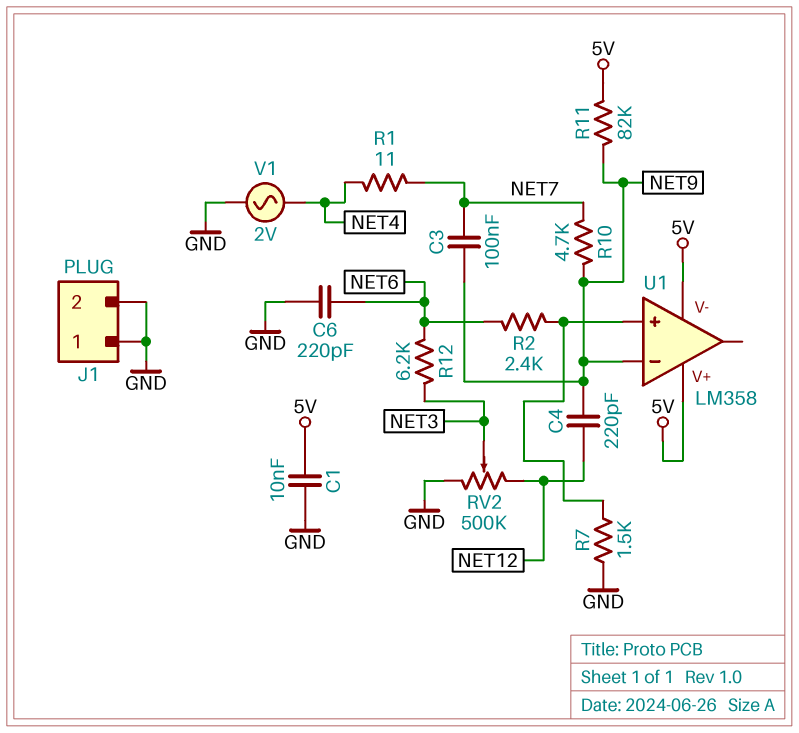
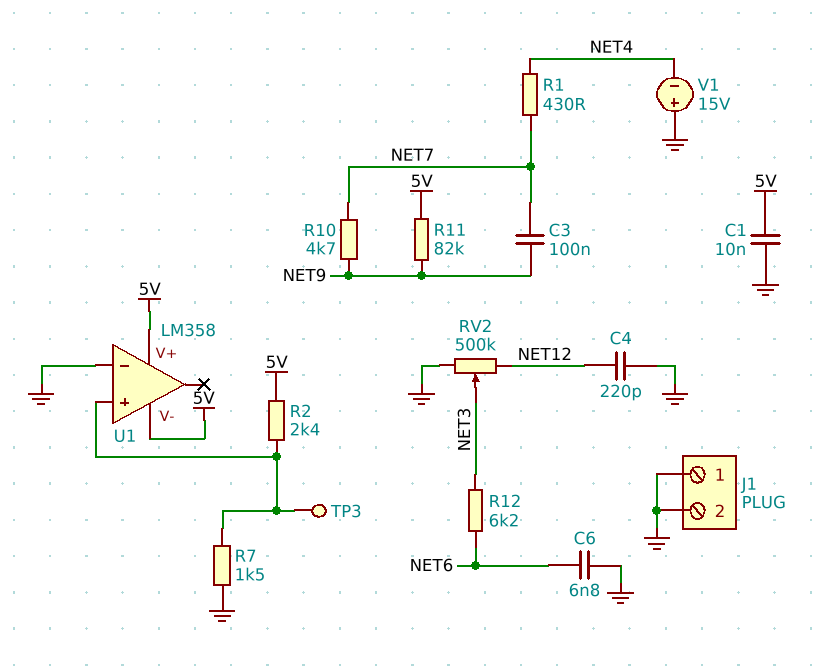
C4: 220pF (NET9, NET12) -> 220pF (GND, NET12)
C6: 220pF (GND, NET6) -> 6.8nF (GND, NET6)
R1: 11 (NET4, NET7) -> 430 (NET4, NET7)
R2: 2.4k (NET6, U1/in+) -> 2.4k (5V, U1/in+)
TP3: none -> test point (U1/in+)
U1 pin in-: NET9 -> GND
V1: AC 2V (GND, NET4) -> 15V (plus GND, minus NET4)

